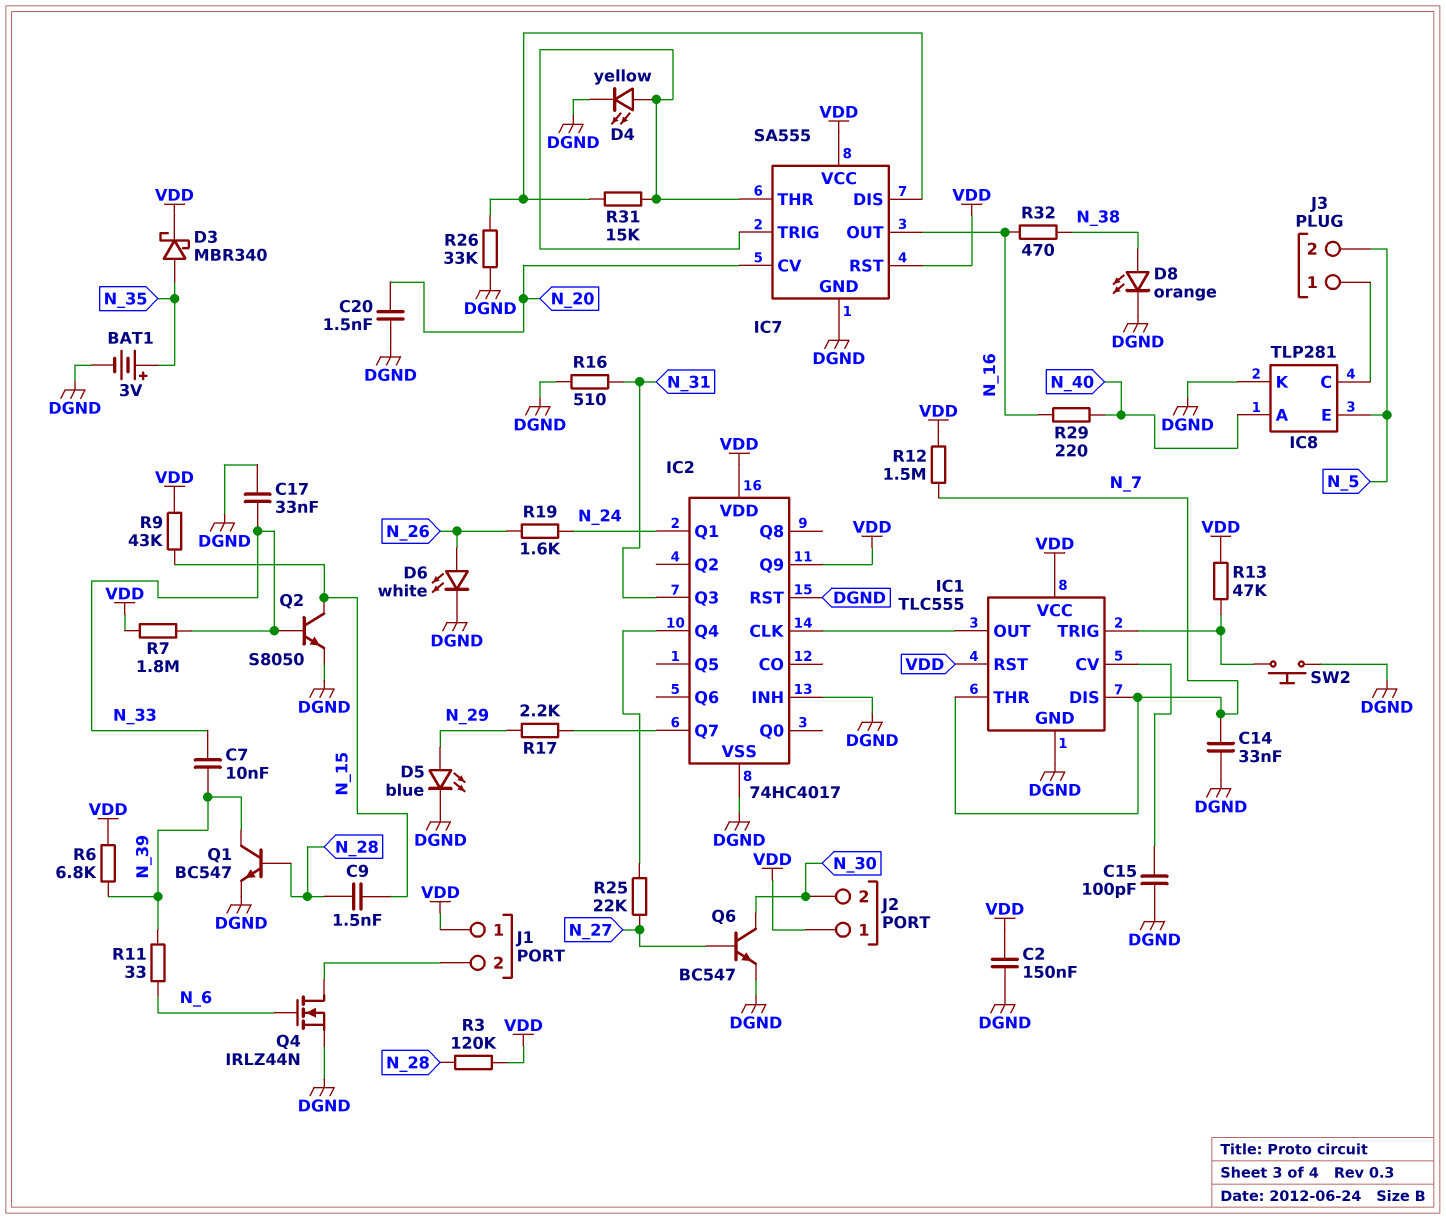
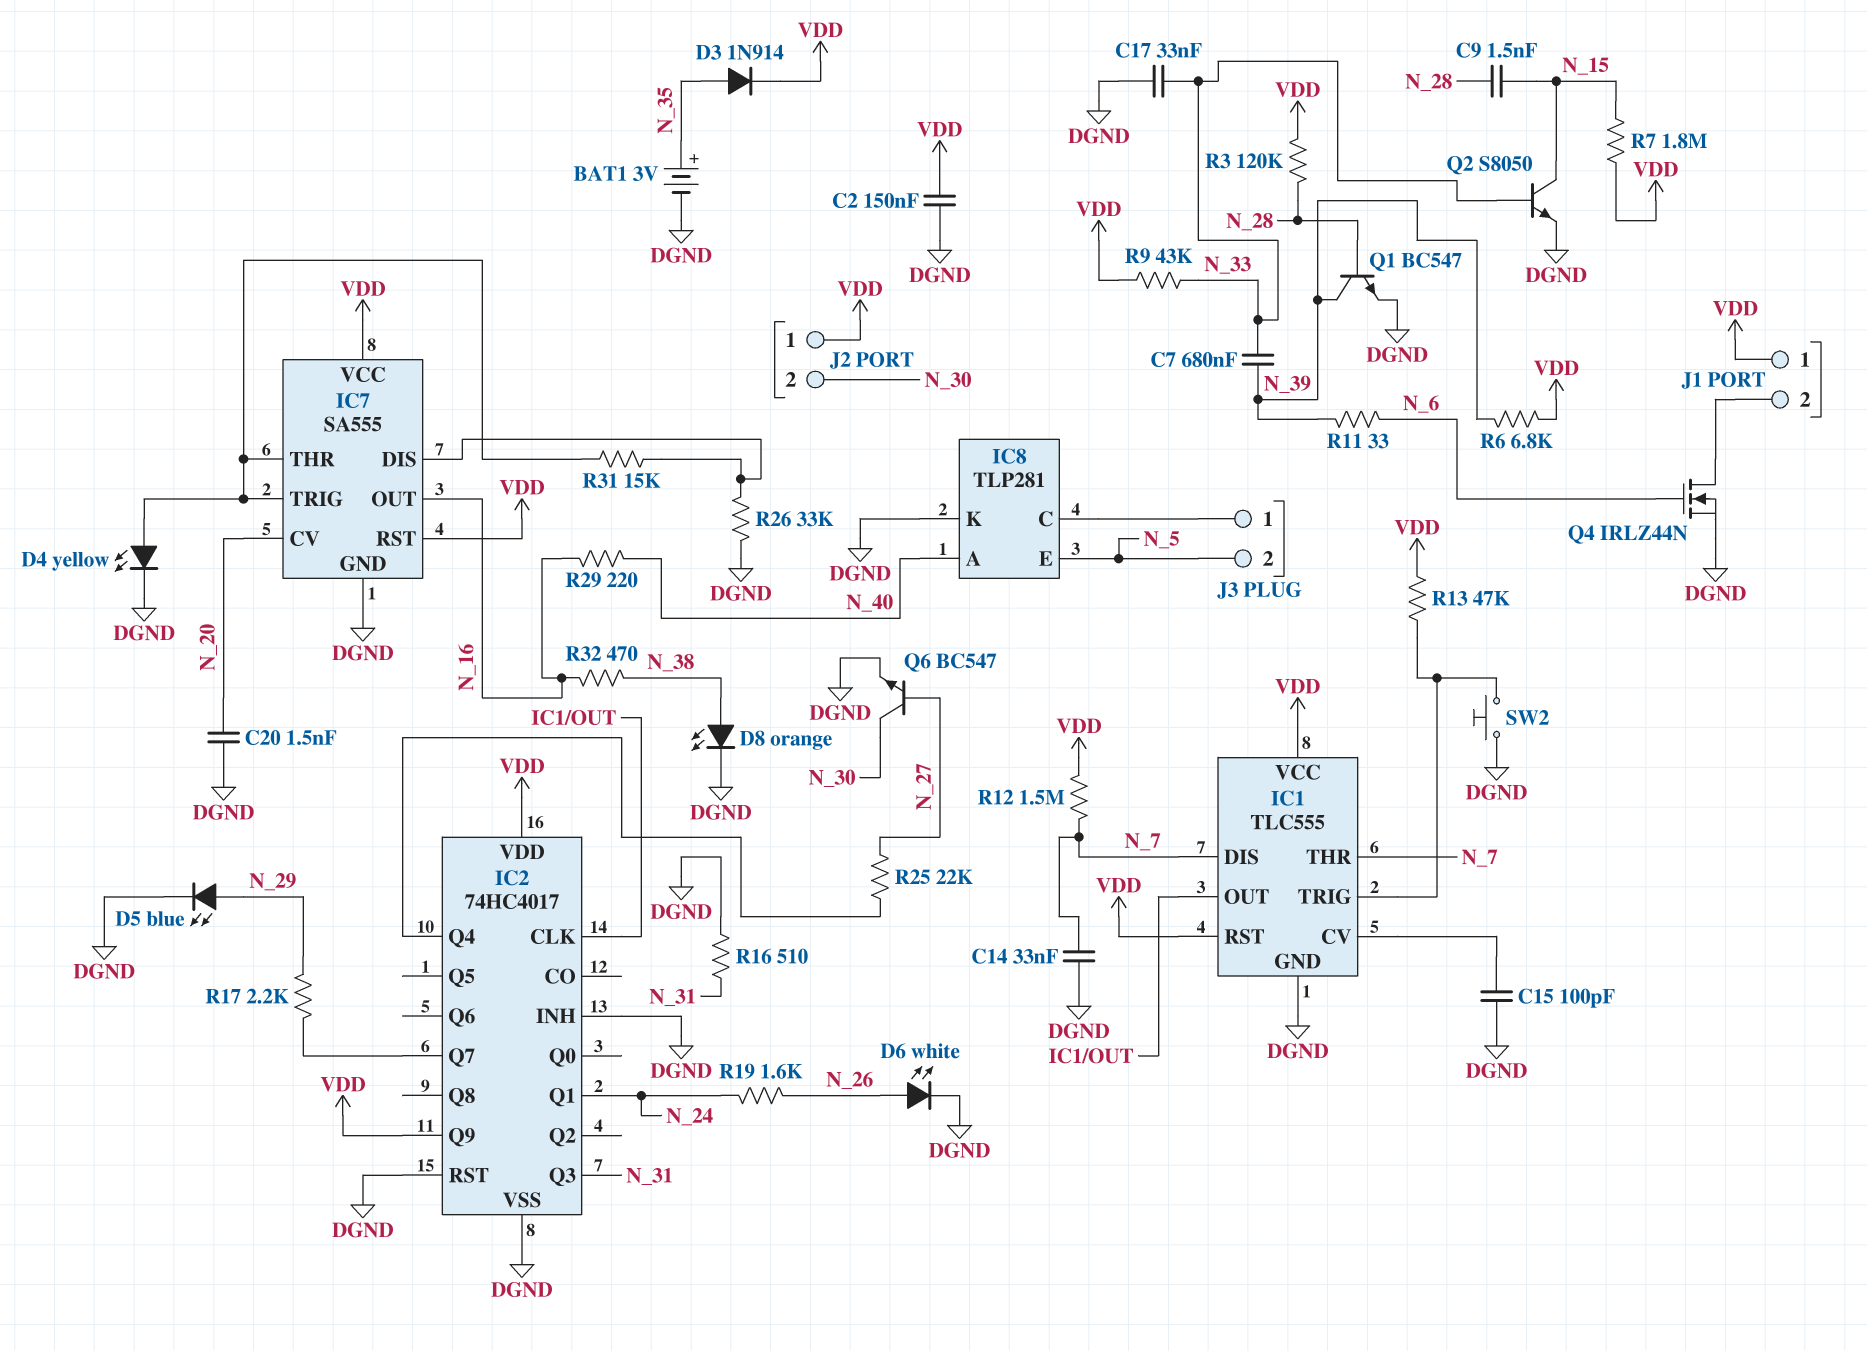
C7: 10nF (N_33, N_39) -> 680nF (N_33, N_39)
D3: schottky MBR340 (A N_35, K VDD) -> diode 1N914 (A N_35, K VDD)
R7: 1.8M (N_33, VDD) -> 1.8M (N_15, VDD)
R9: 43k (N_15, VDD) -> 43k (N_33, VDD)

